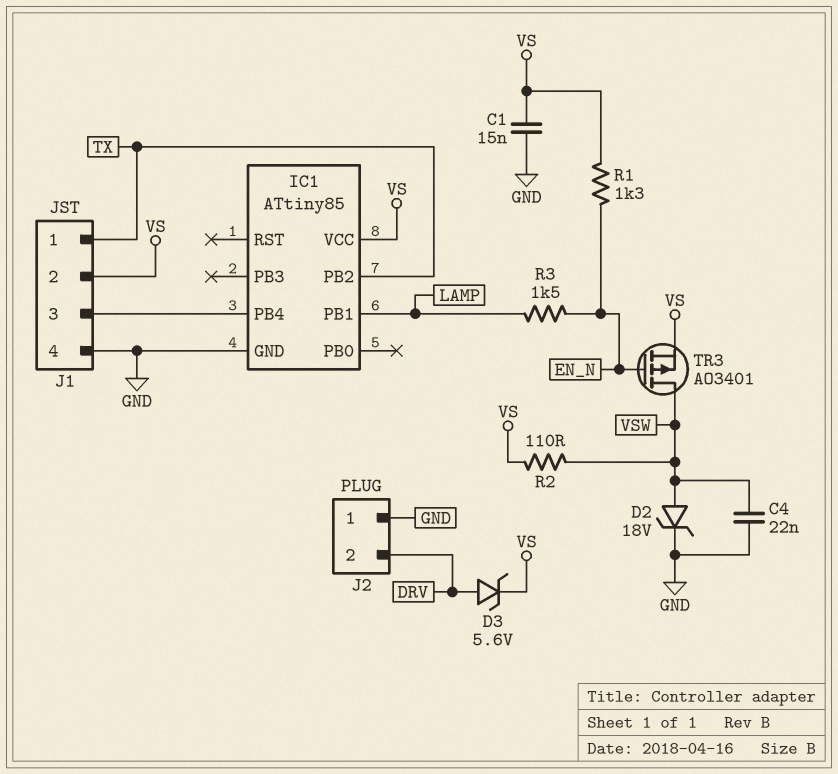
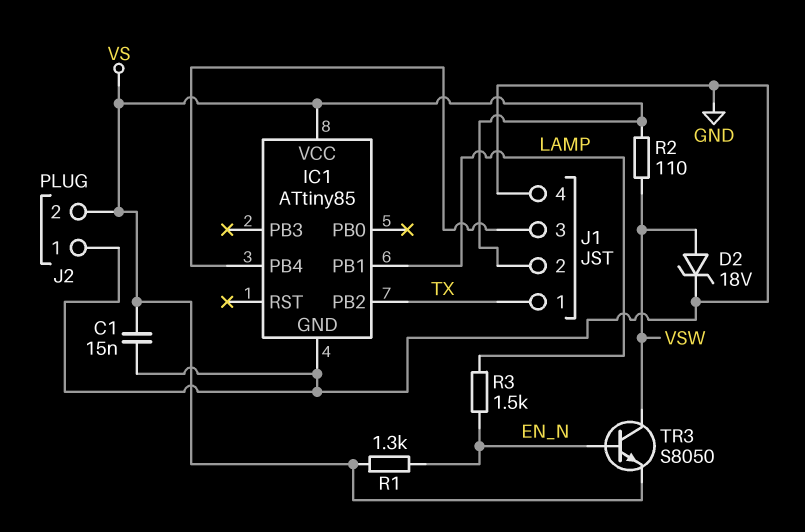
C4: 22nF (GND, VSW) -> none
D3: zener 5.6V (A DRV, K VS) -> none
J2 pin 2: DRV -> VS
TR3: PMOS AO3401 (G EN_N, D VSW, S VS) -> NPN S8050 (B EN_N, C VSW, E VS)

